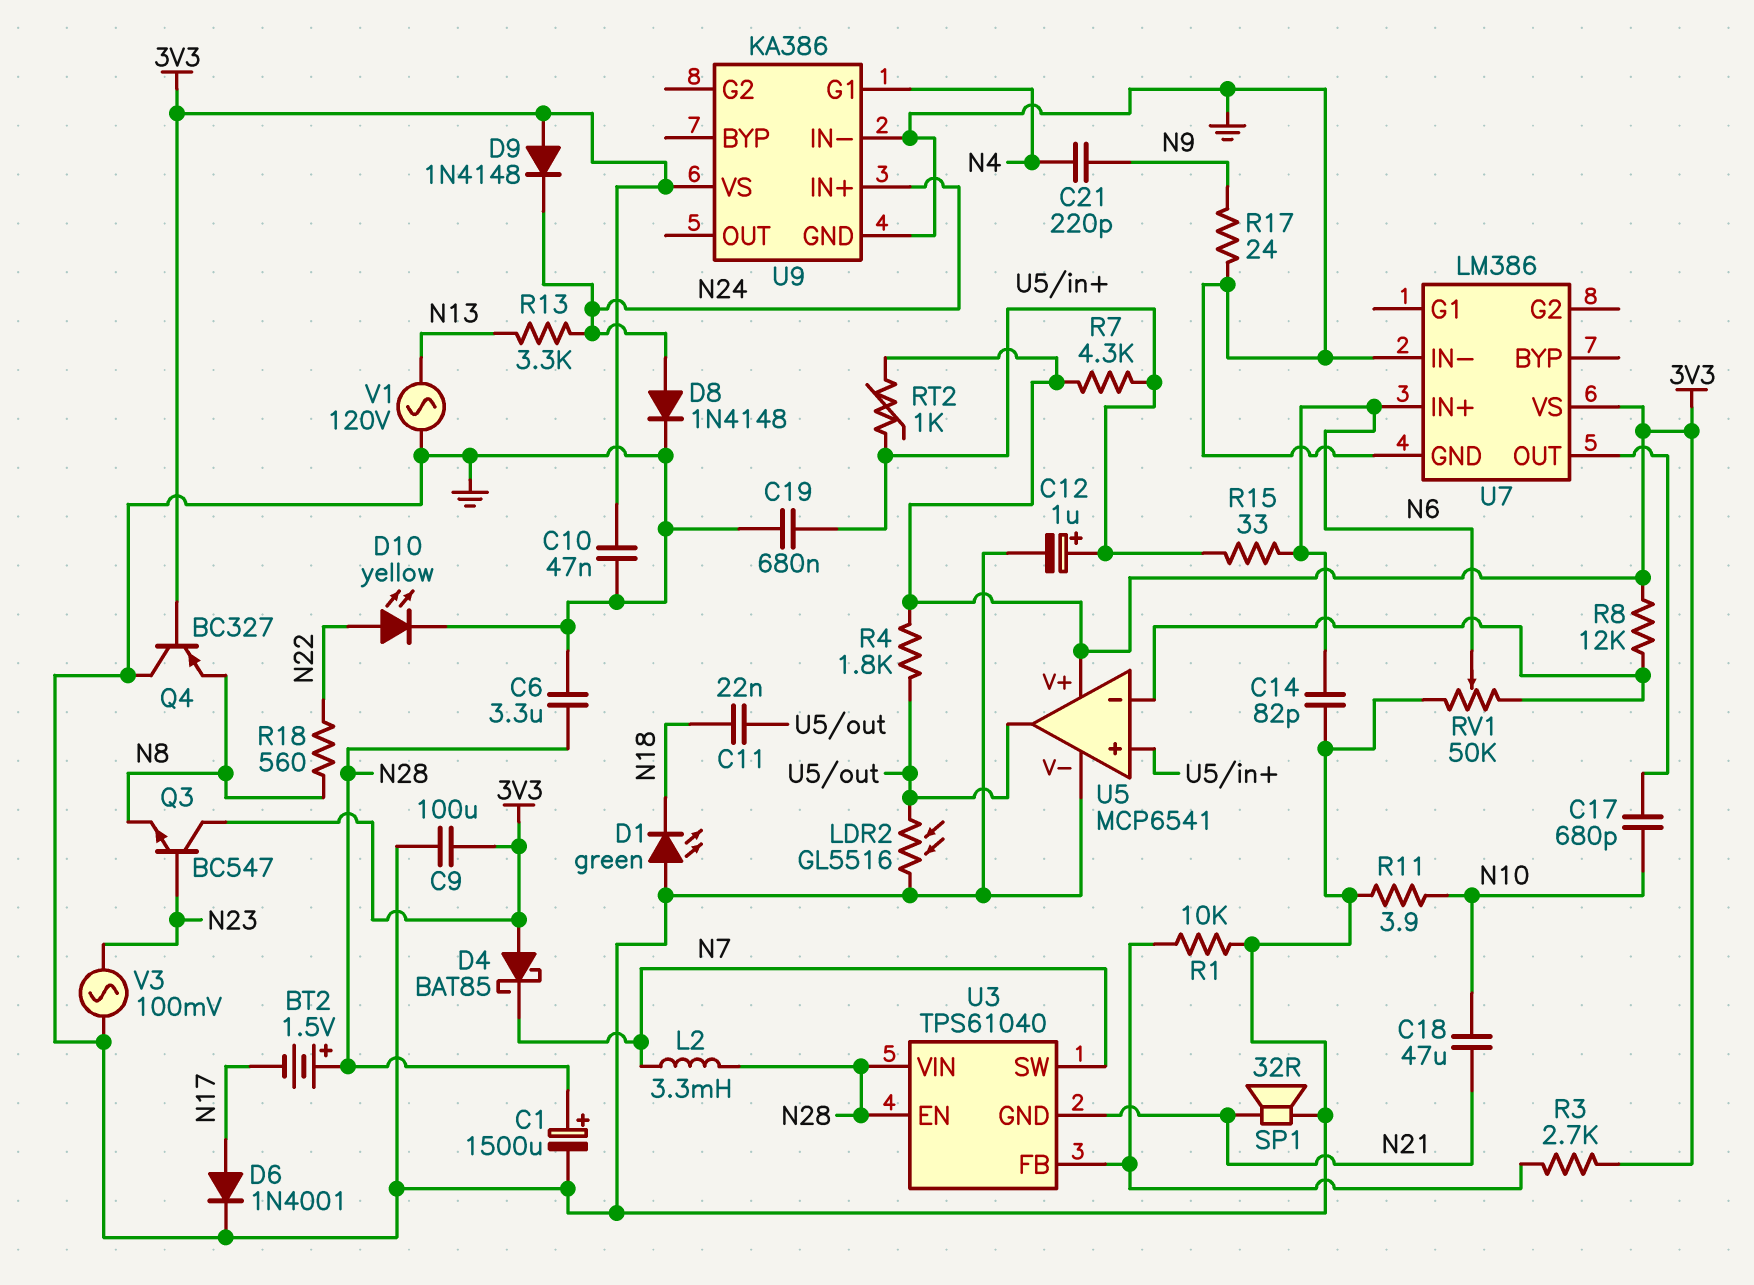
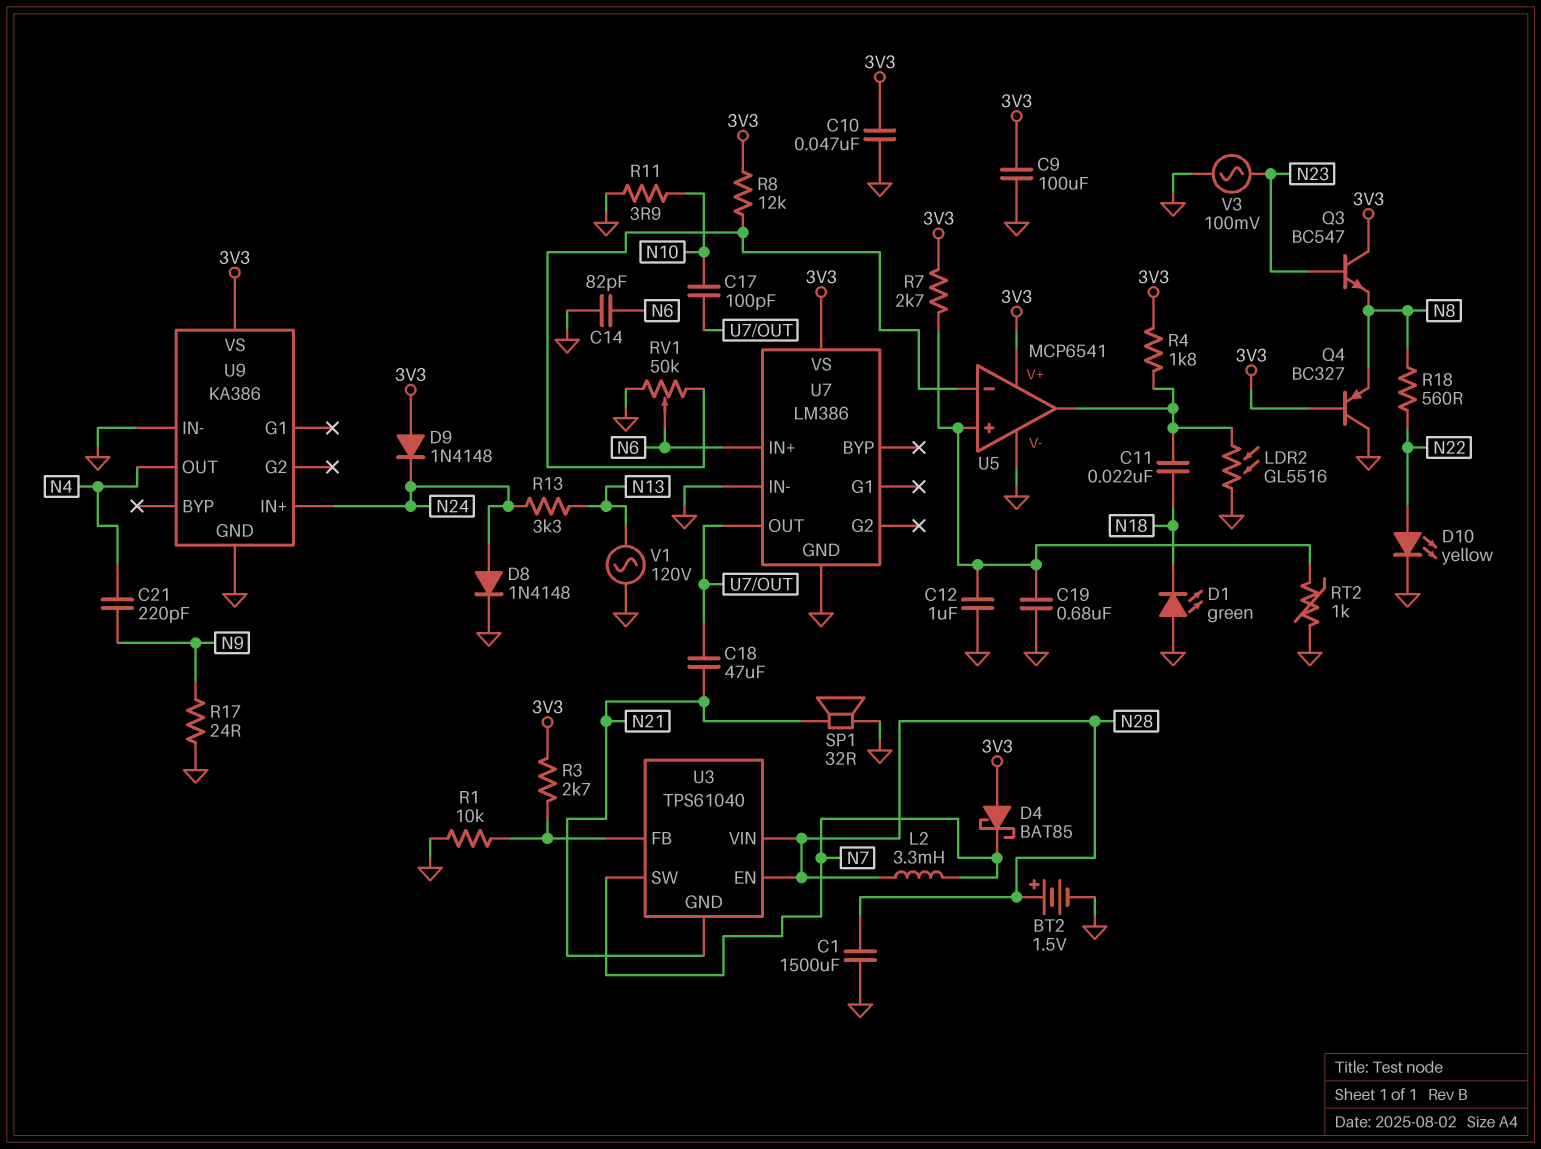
BT2: 1.5V (plus N28, minus N17) -> 1.5V (plus N28, minus GND)
C1: 1500uF (plus N28, minus GND) -> 1500uF (GND, N28)
C6: 3.3uF (GND, N28) -> none
C12: 1uF (plus U5/in+, minus GND) -> 1uF (GND, U5/in+)
C17: 680pF (N10, U7/OUT) -> 100pF (N10, U7/OUT)
C18: 47uF (N10, N21) -> 47uF (N21, U7/OUT)
D6: diode 1N4001 (A N17, K GND) -> none
R7: 4.3k (3V3, U5/in+) -> 2.7k (3V3, U5/in+)
R15: 33 (N6, U5/in+) -> none
RT2: 1k (3V3, U5/in+) -> 1k (GND, U5/in+)
U9 pin G1: N4 -> none
U9 pin OUT: none -> N4

